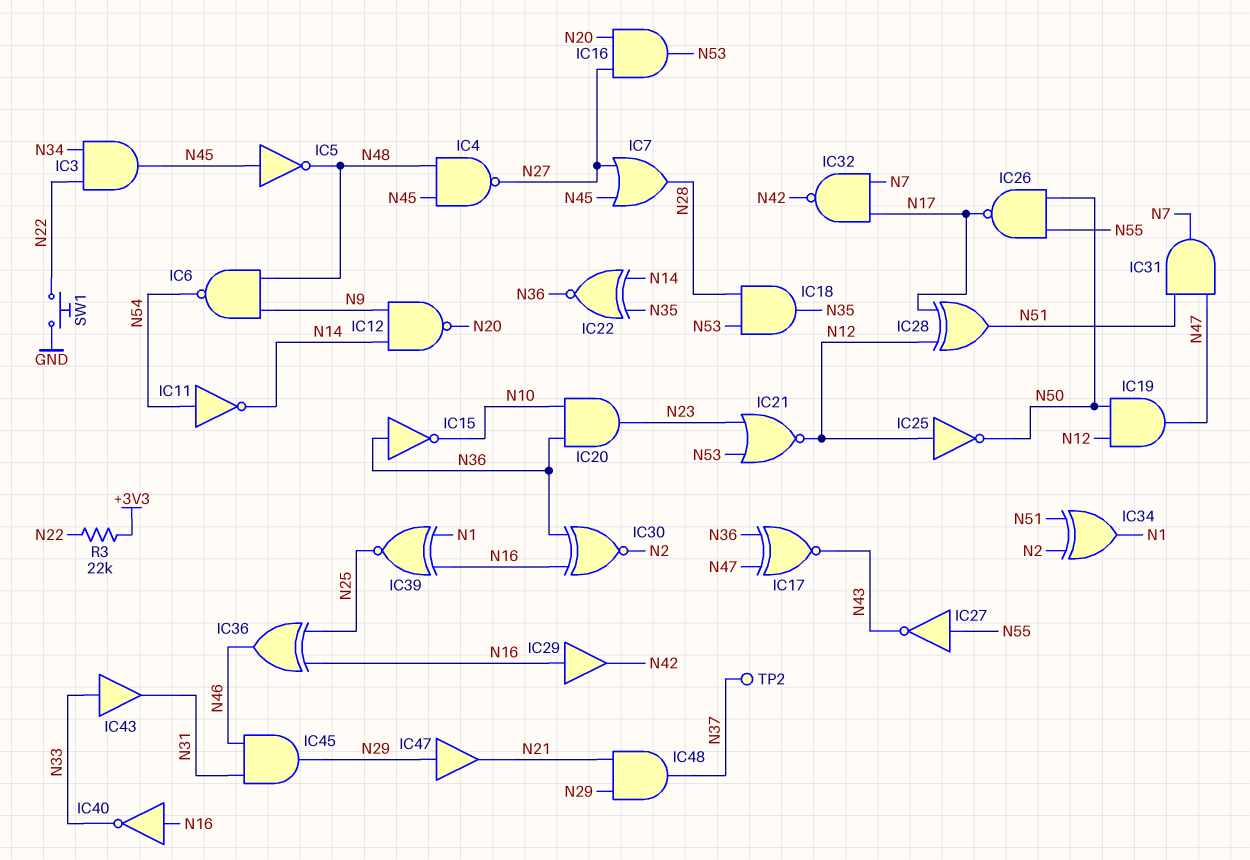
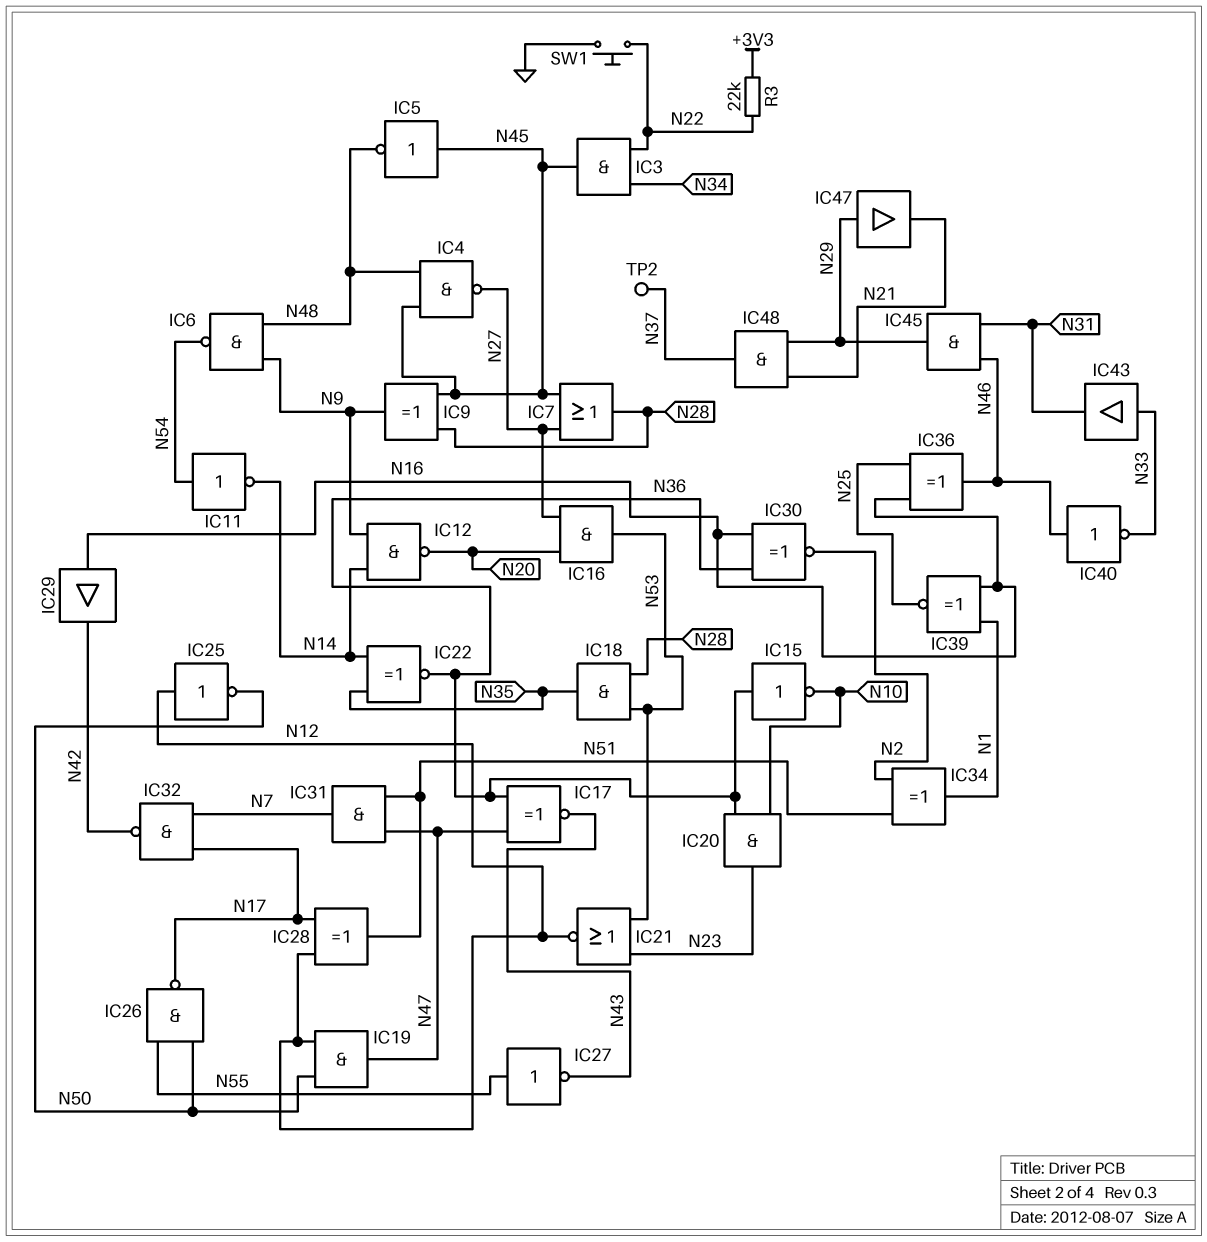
IC9: none -> XOR (in N28, in N45, out N9)
IC40: NOT (in N16, out N33) -> NOT (in N46, out N33)

